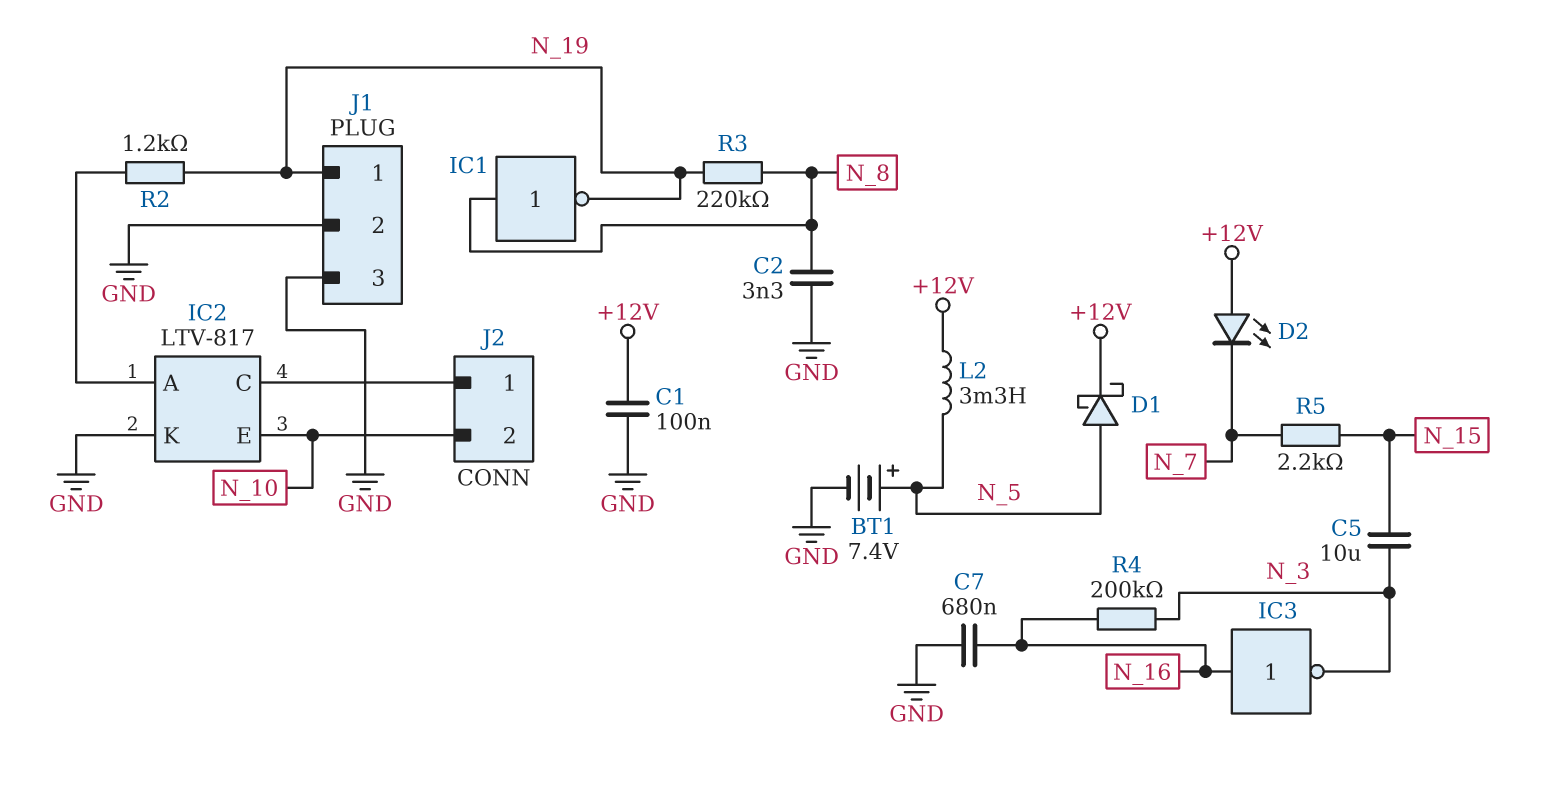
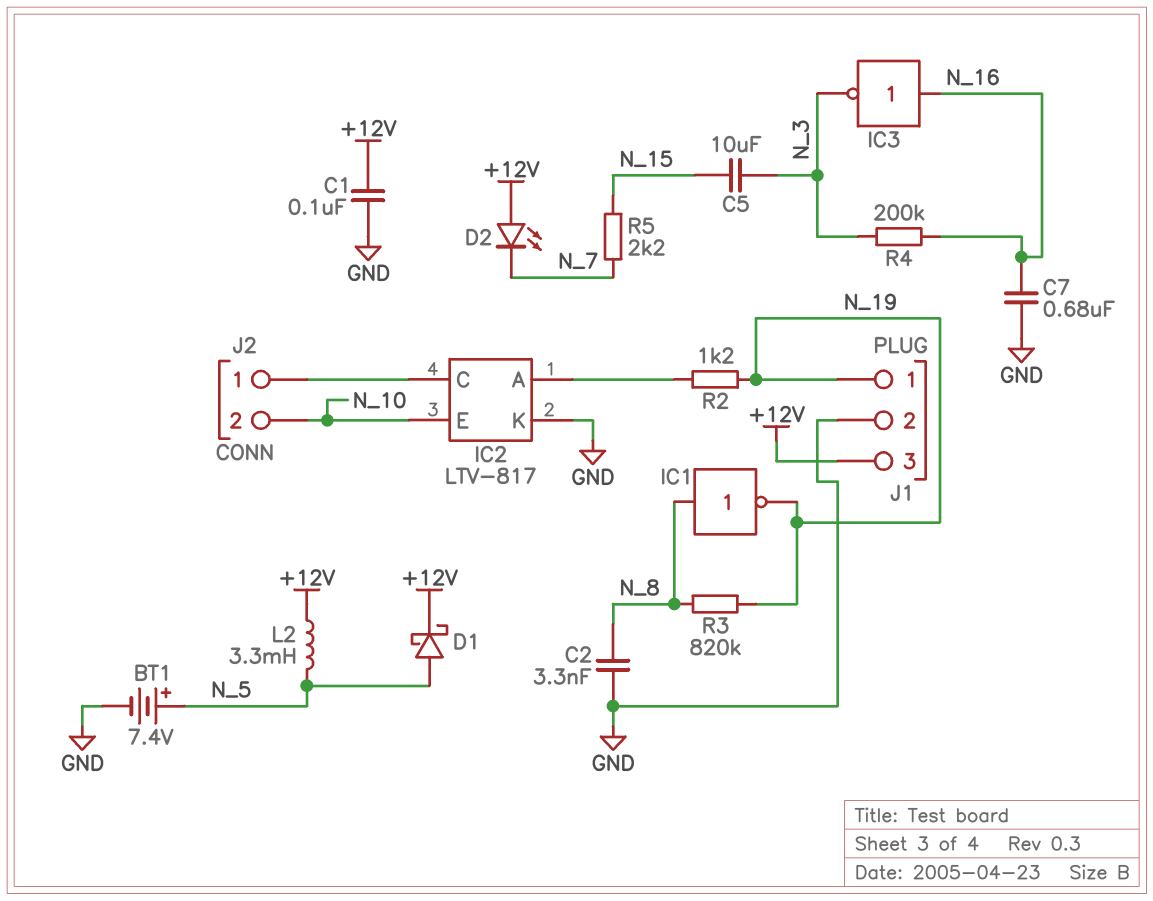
J1 pin 3: GND -> +12V
R3: 220k (N_8, N_19) -> 820k (N_8, N_19)

